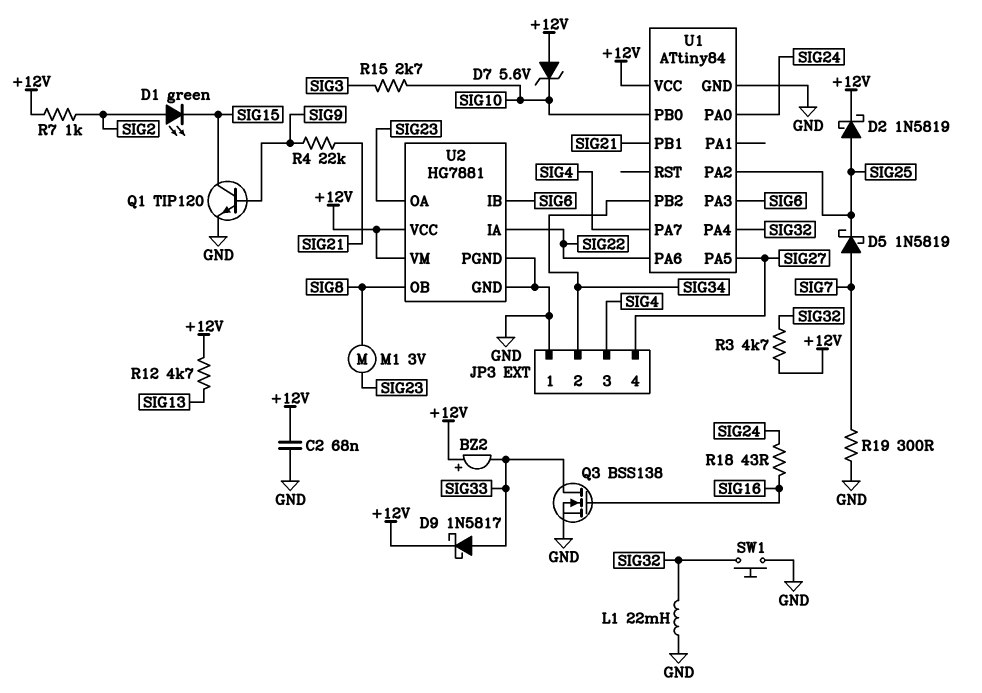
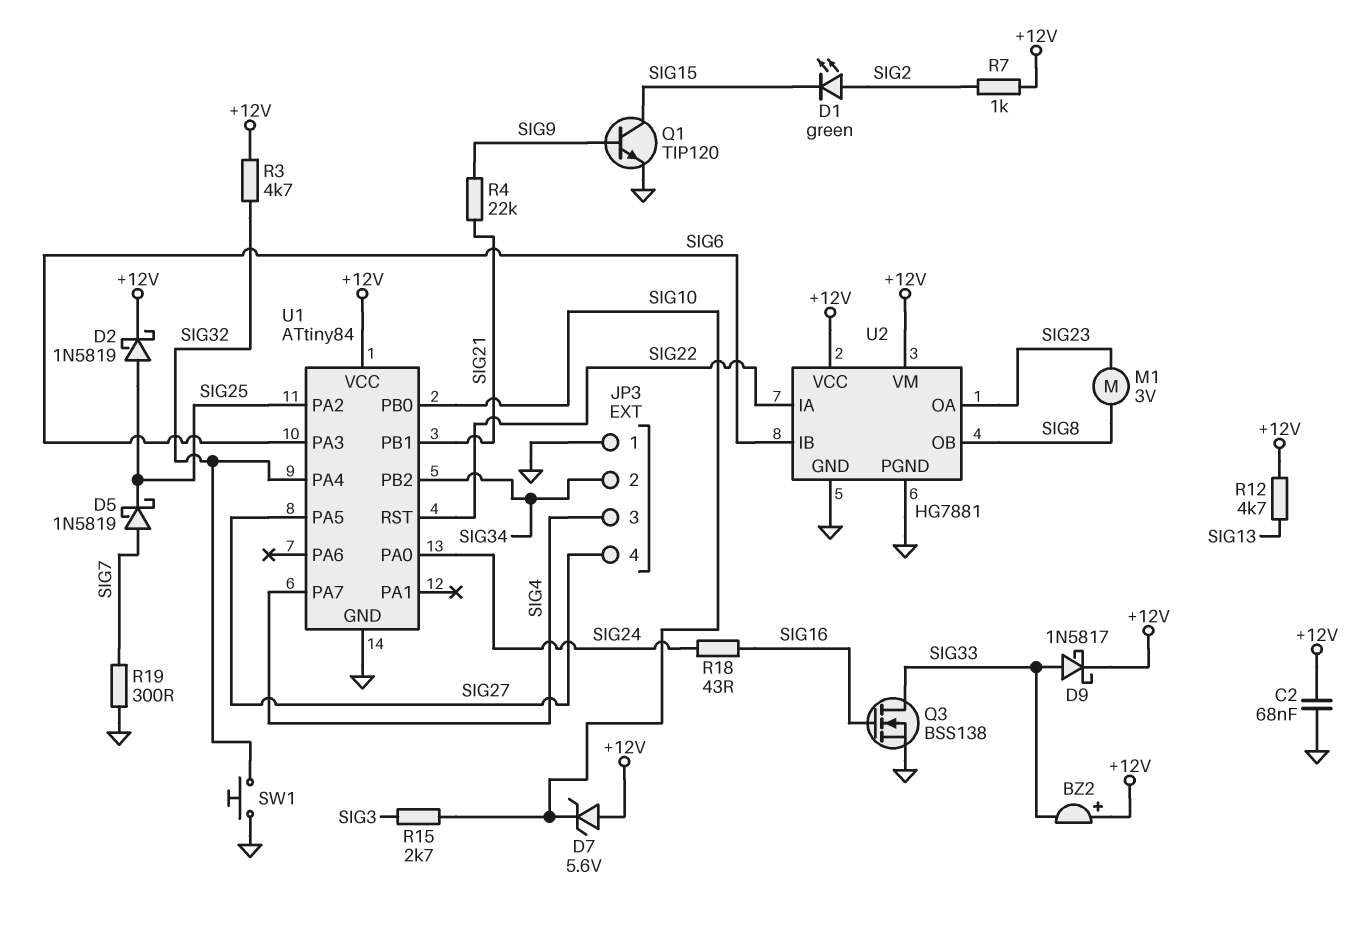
L1: 22mH (GND, SIG32) -> none
U1 pin PA6: SIG22 -> none
U1 pin RST: none -> SIG22

